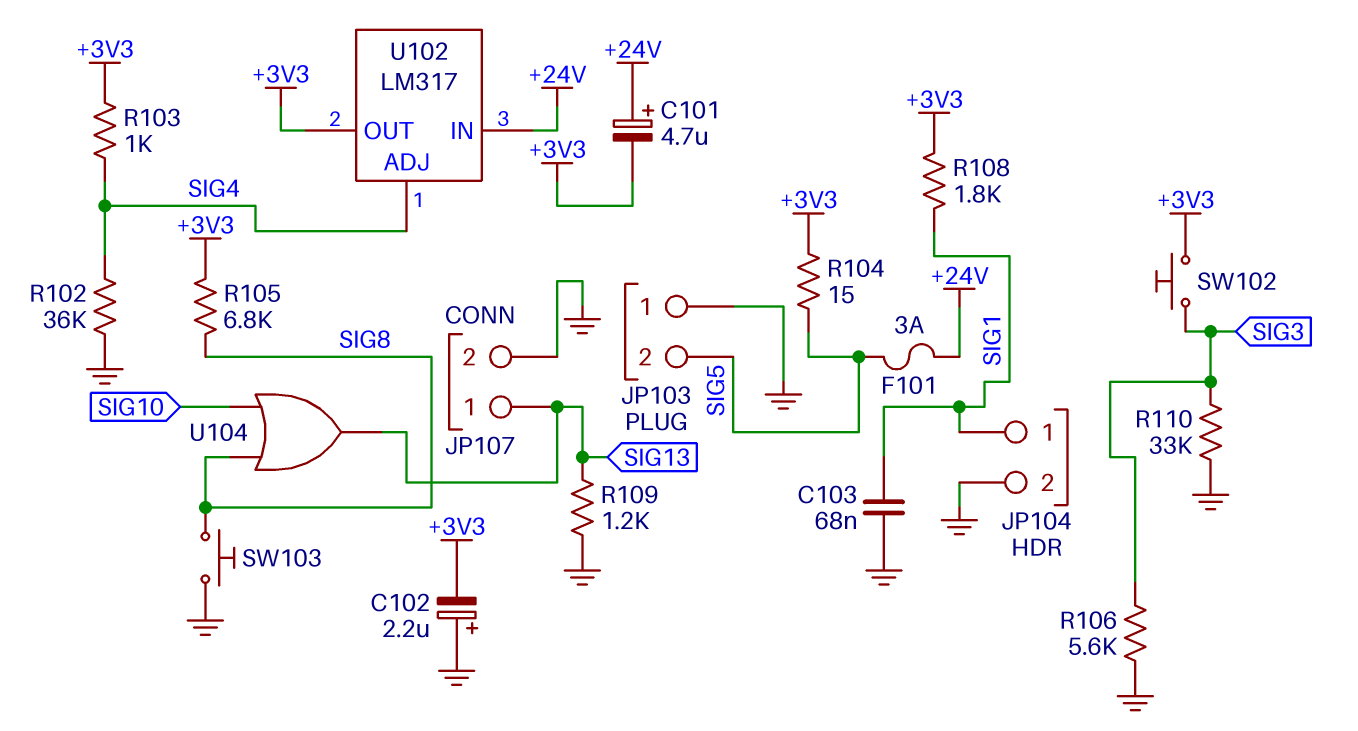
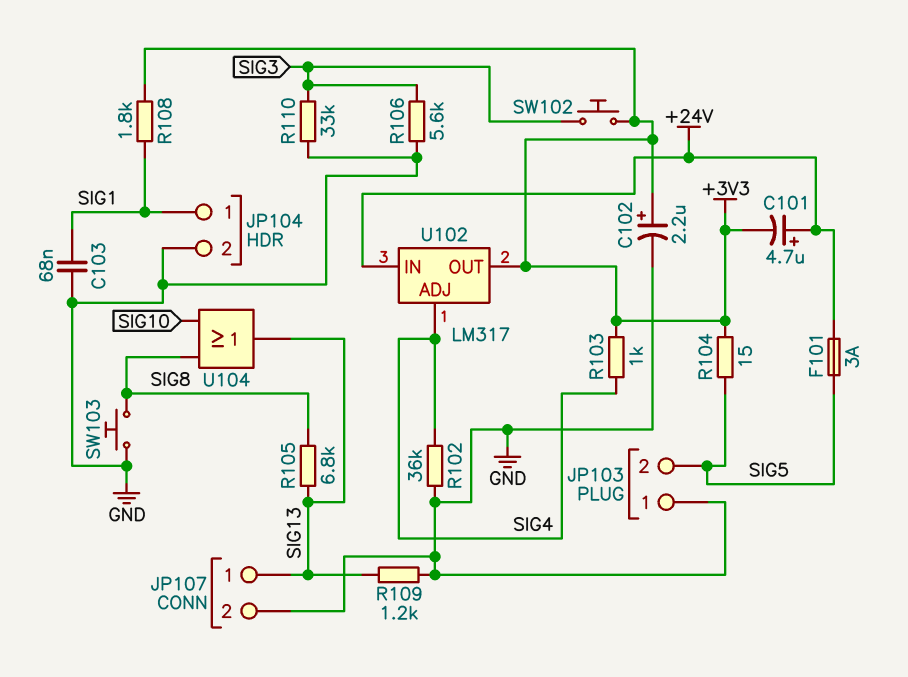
C102: 2.2uF (plus GND, minus +3V3) -> 2.2uF (plus +3V3, minus GND)
R105: 6.8k (+3V3, SIG8) -> 6.8k (SIG8, SIG13)

